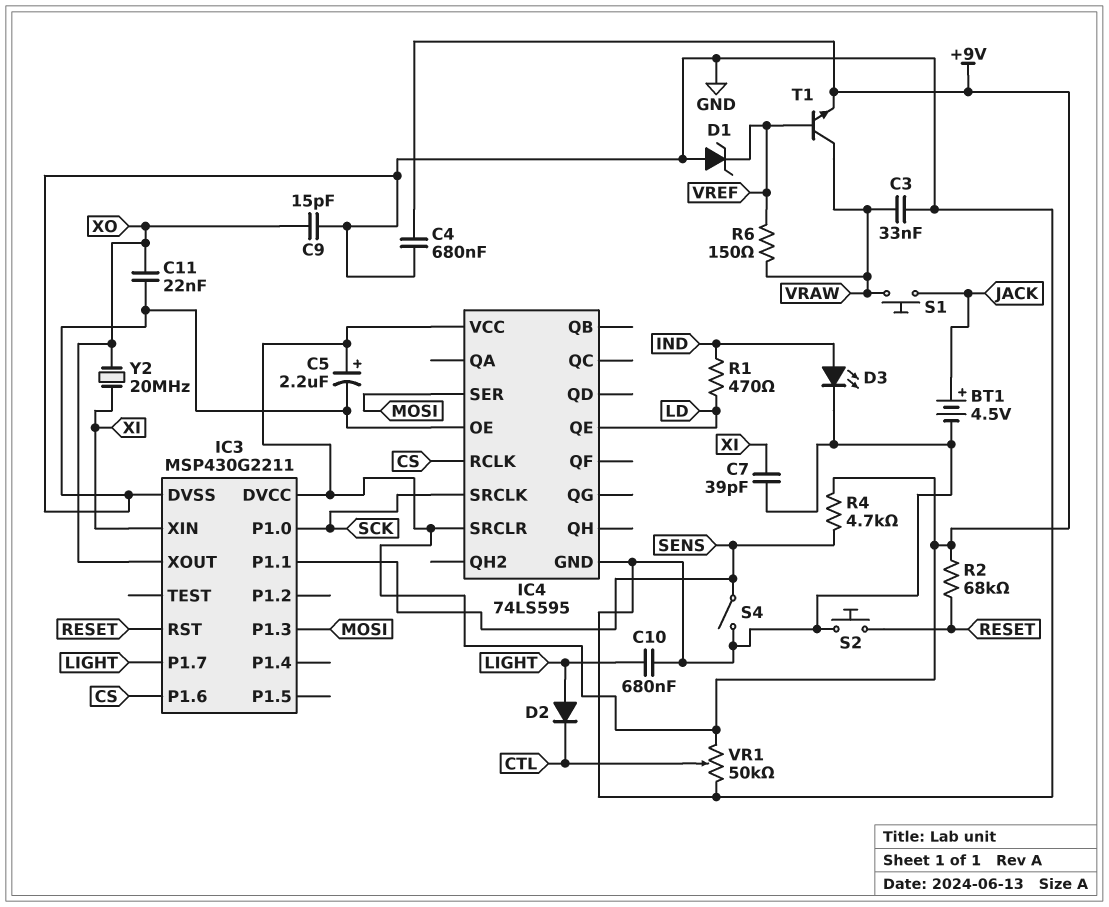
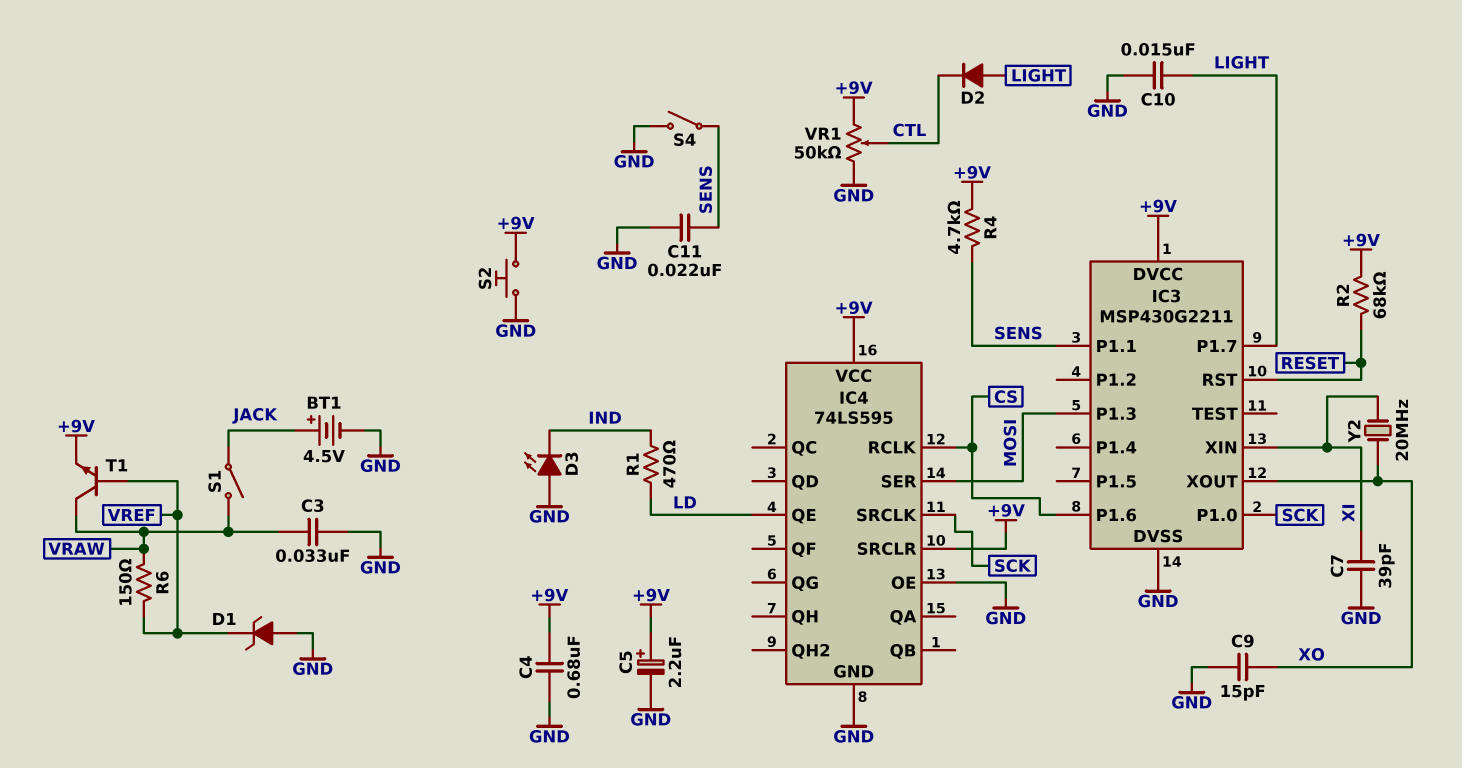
C10: 680nF (GND, LIGHT) -> 15nF (GND, LIGHT)
C11: 22nF (GND, XO) -> 22nF (GND, SENS)
D3: LED (A IND, K GND) -> LED (A GND, K IND)
S1: button (JACK, VRAW) -> switch (JACK, VRAW)
S2: button (GND, RESET) -> button (+9V, GND)

